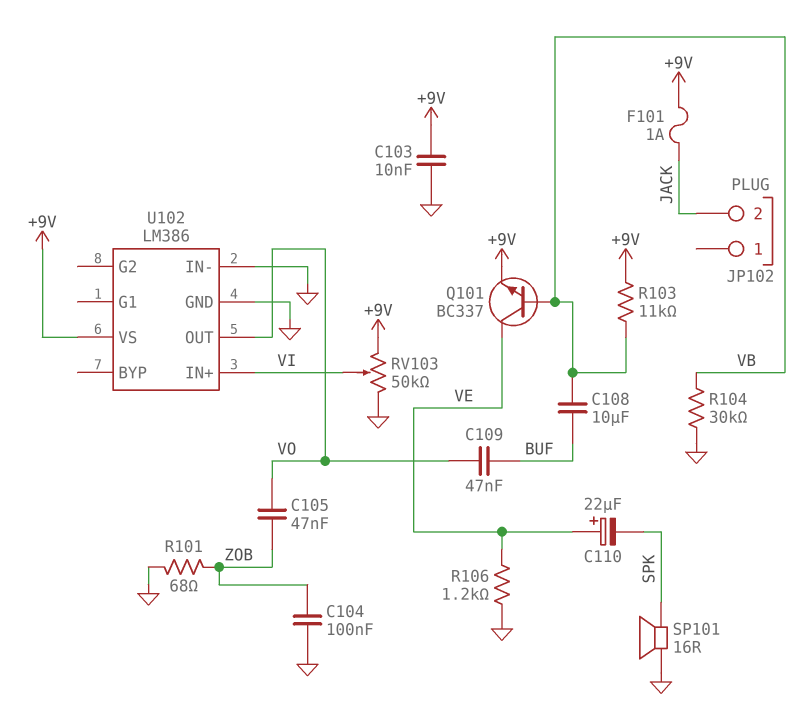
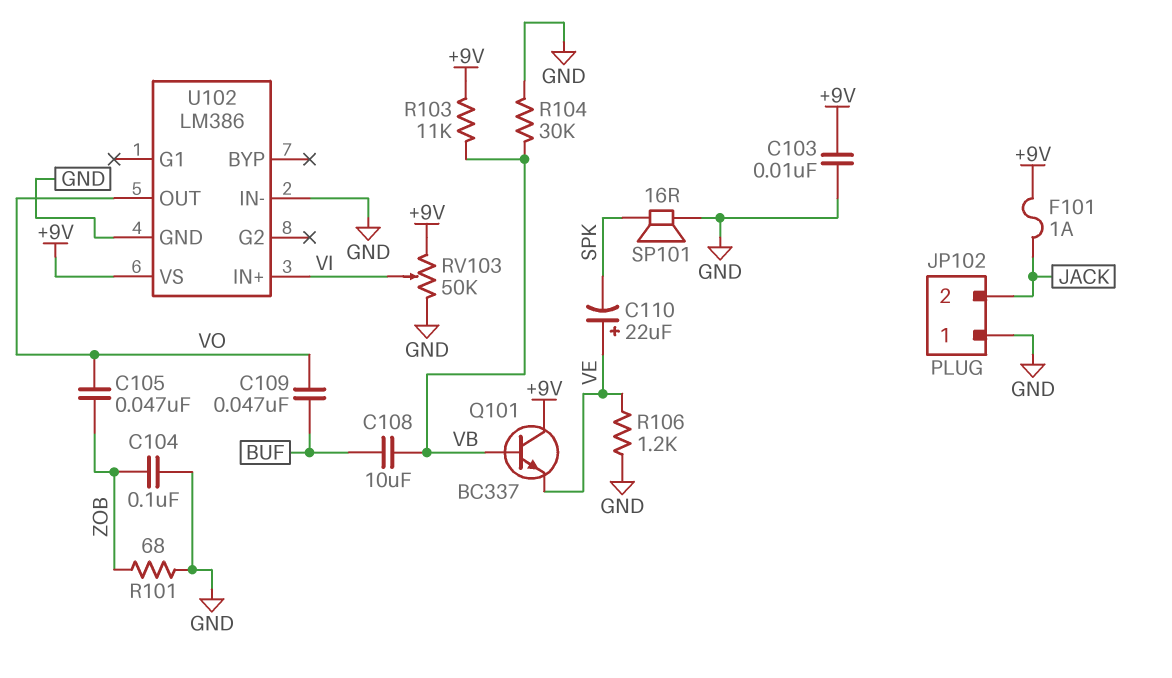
JP102 pin 1: none -> GND
Q101: NPN BC337 (B VB, C VE, E +9V) -> NPN BC337 (B VB, C +9V, E VE)

